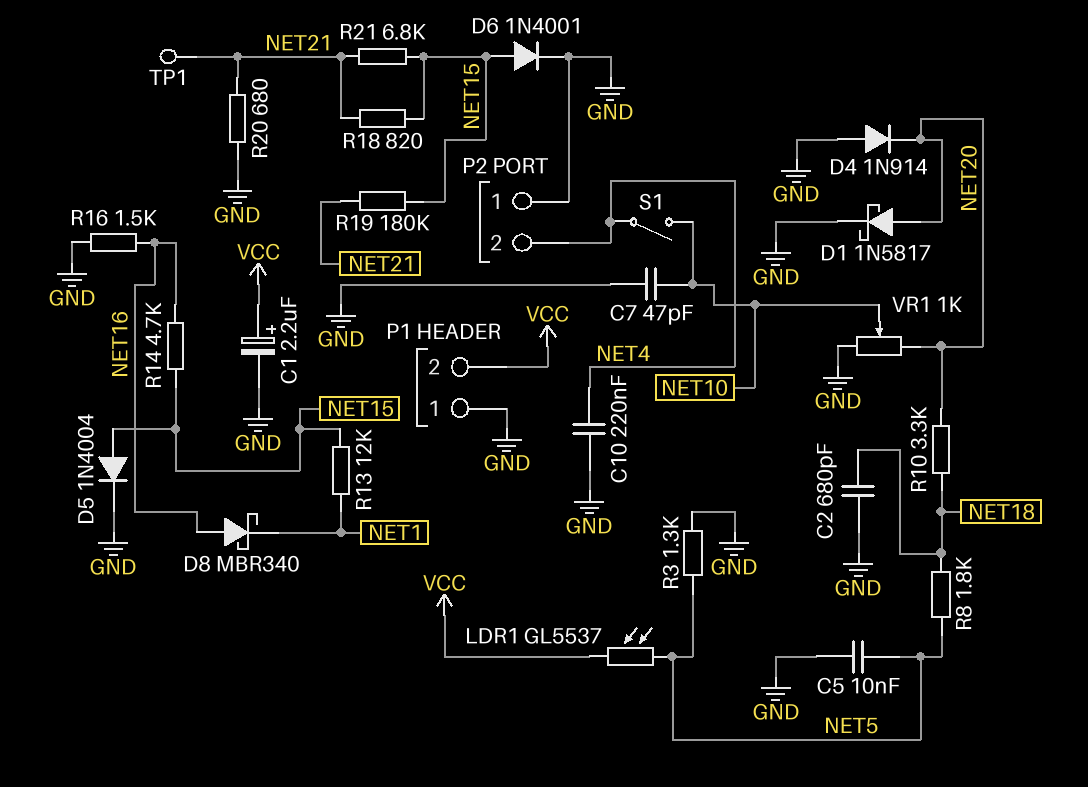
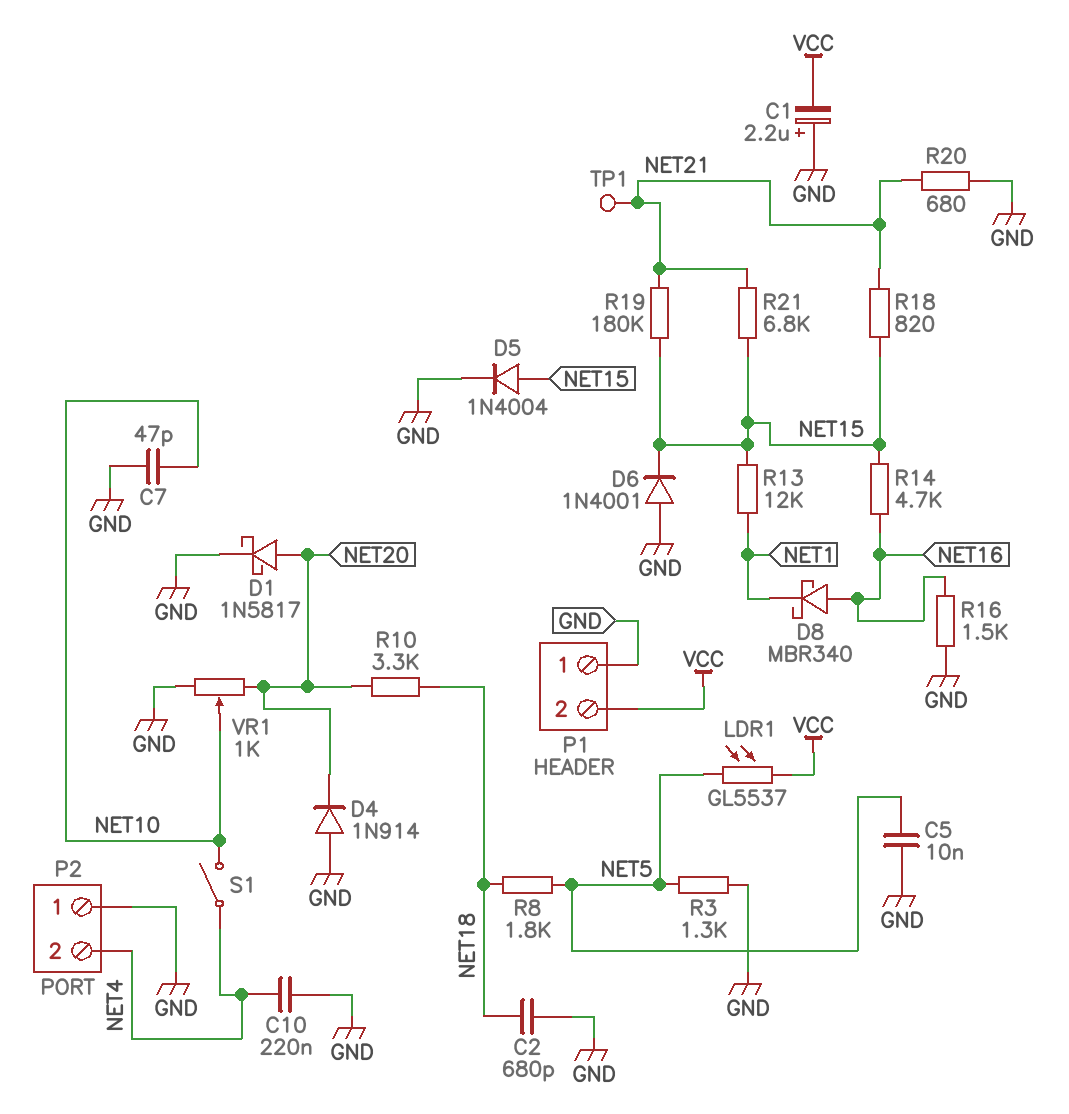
C1: 2.2uF (plus VCC, minus GND) -> 2.2uF (plus GND, minus VCC)
D6: diode 1N4001 (A NET15, K GND) -> diode 1N4001 (A GND, K NET15)

